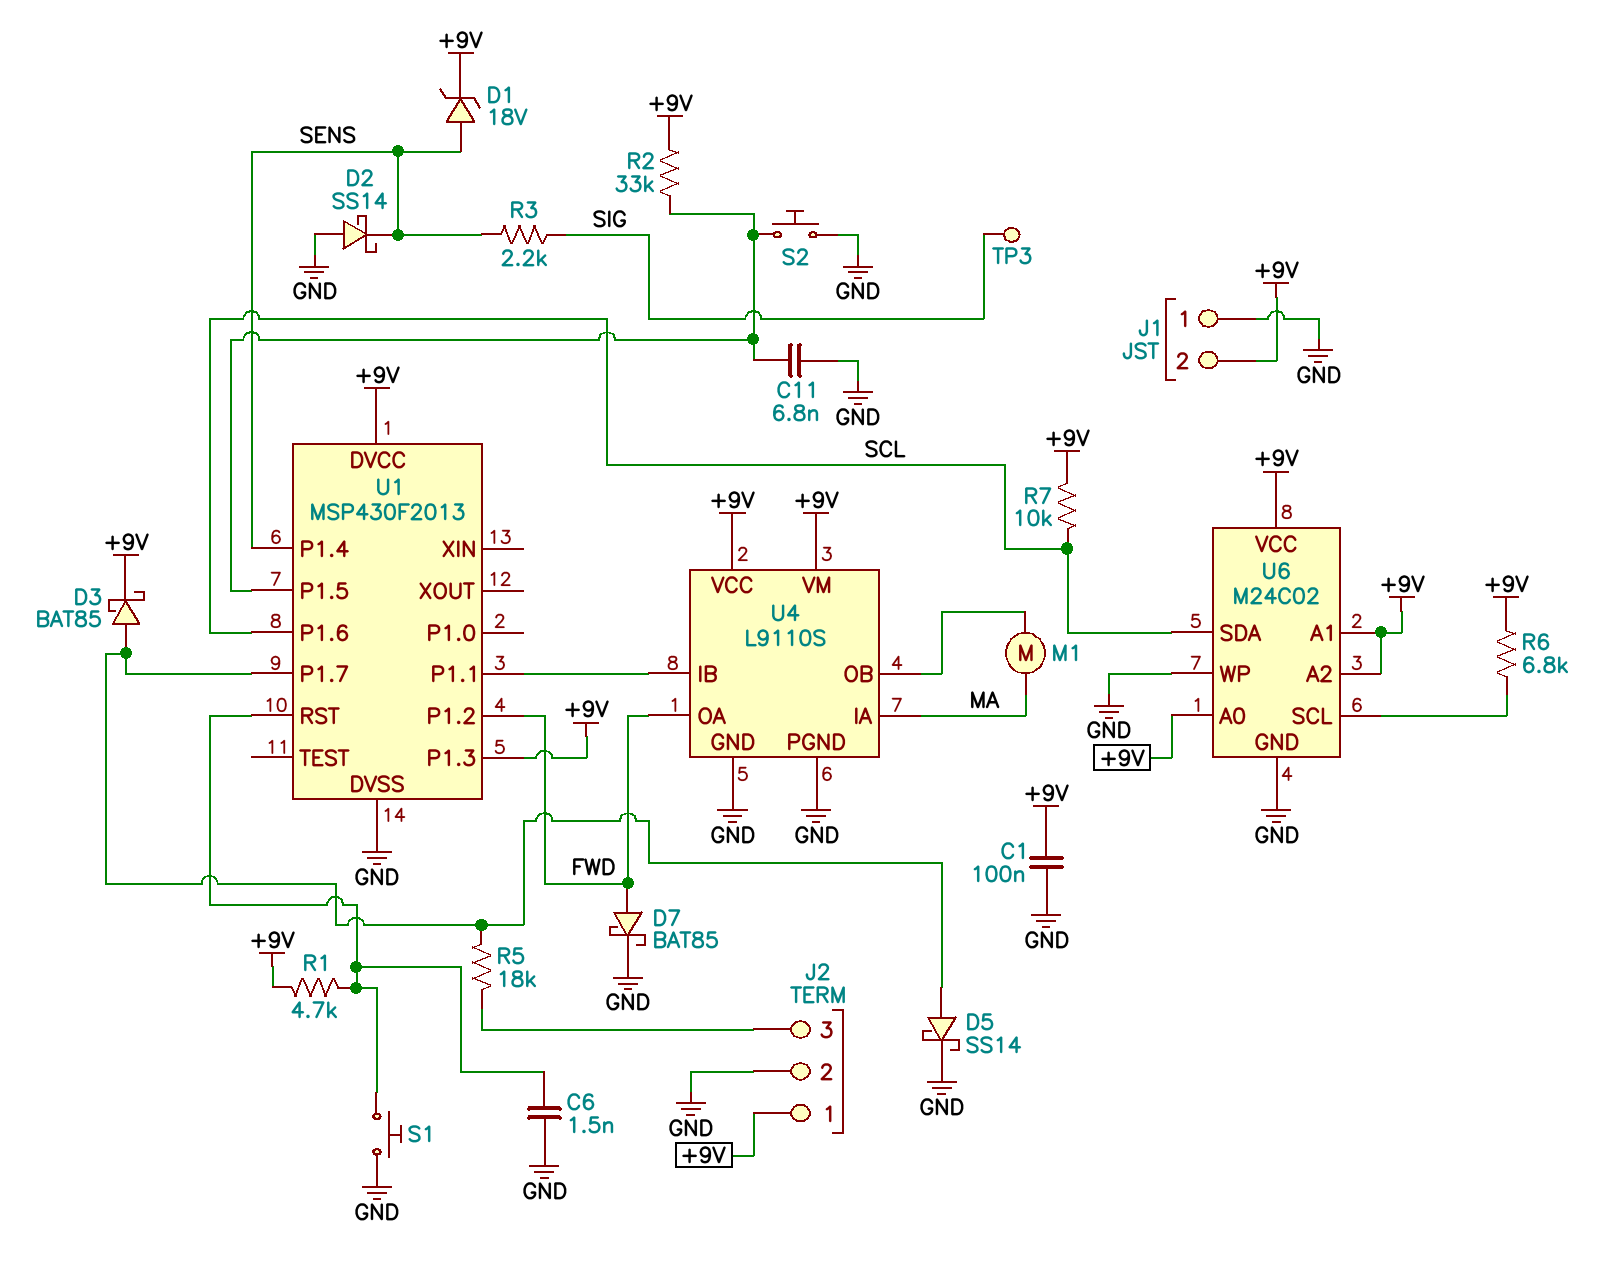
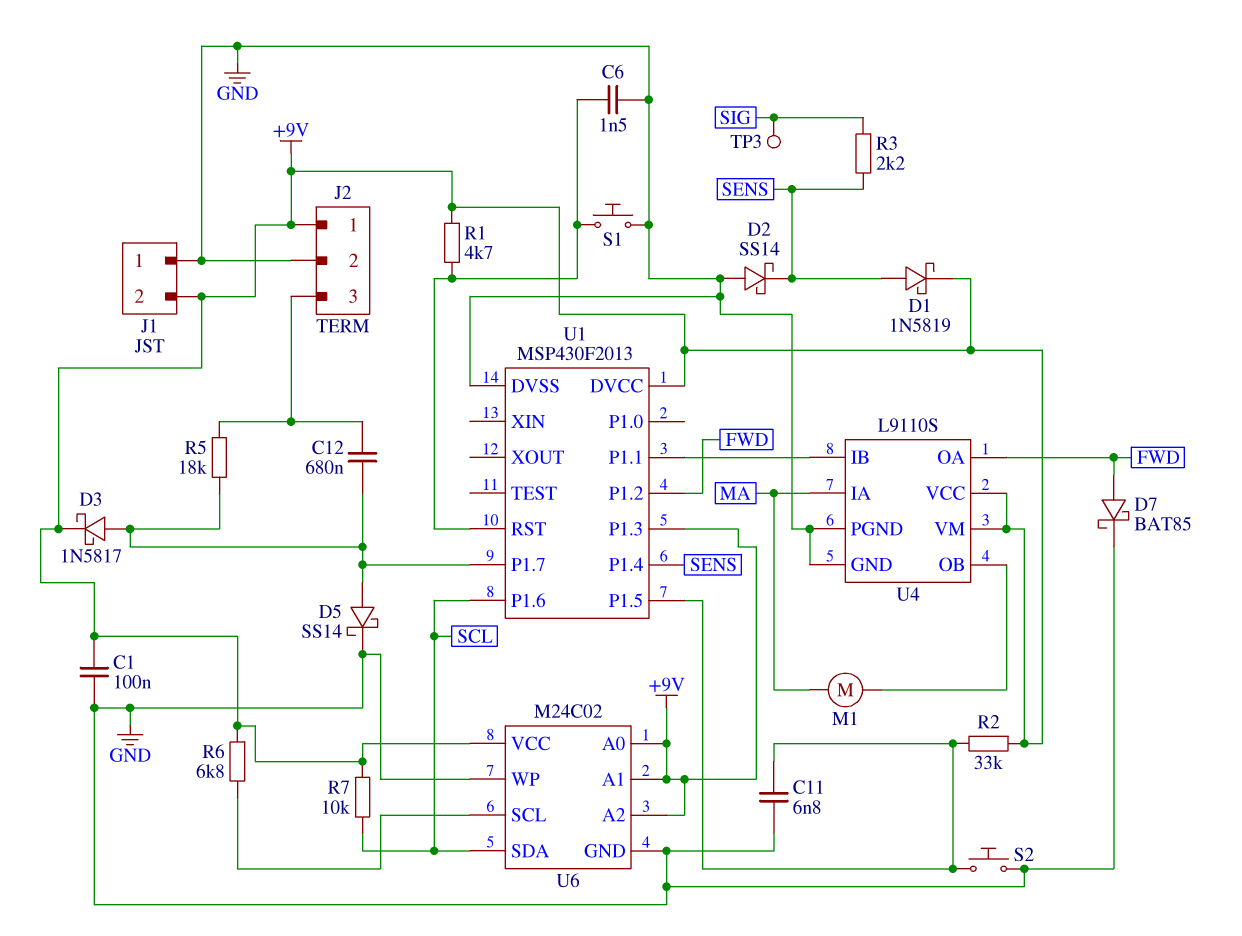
C12: none -> 680nF (J2/3, U1/P1.7)
D1: zener 18V (A SENS, K +9V) -> schottky 1N5819 (A SENS, K +9V)
D3: schottky BAT85 (A U1/P1.7, K +9V) -> schottky 1N5817 (A U1/P1.7, K +9V)

